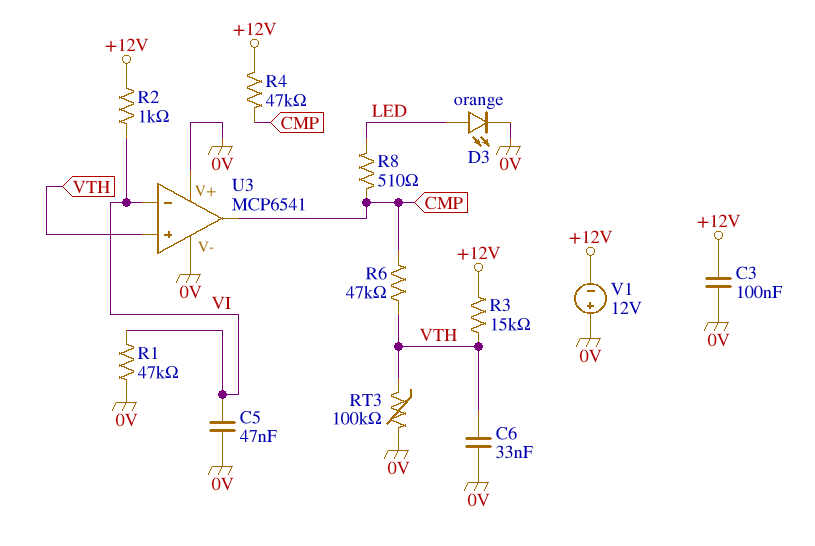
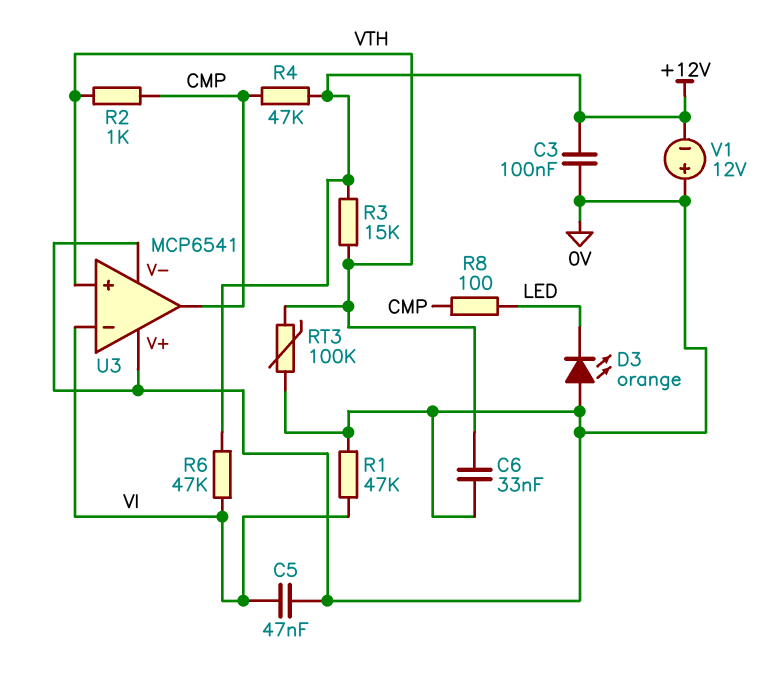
D3: LED orange (A LED, K 0V) -> LED orange (A 0V, K LED)
R2: 1k (+12V, VI) -> 1k (CMP, VTH)
R6: 47k (CMP, VTH) -> 47k (+12V, VI)
R8: 510 (CMP, LED) -> 100 (CMP, LED)

